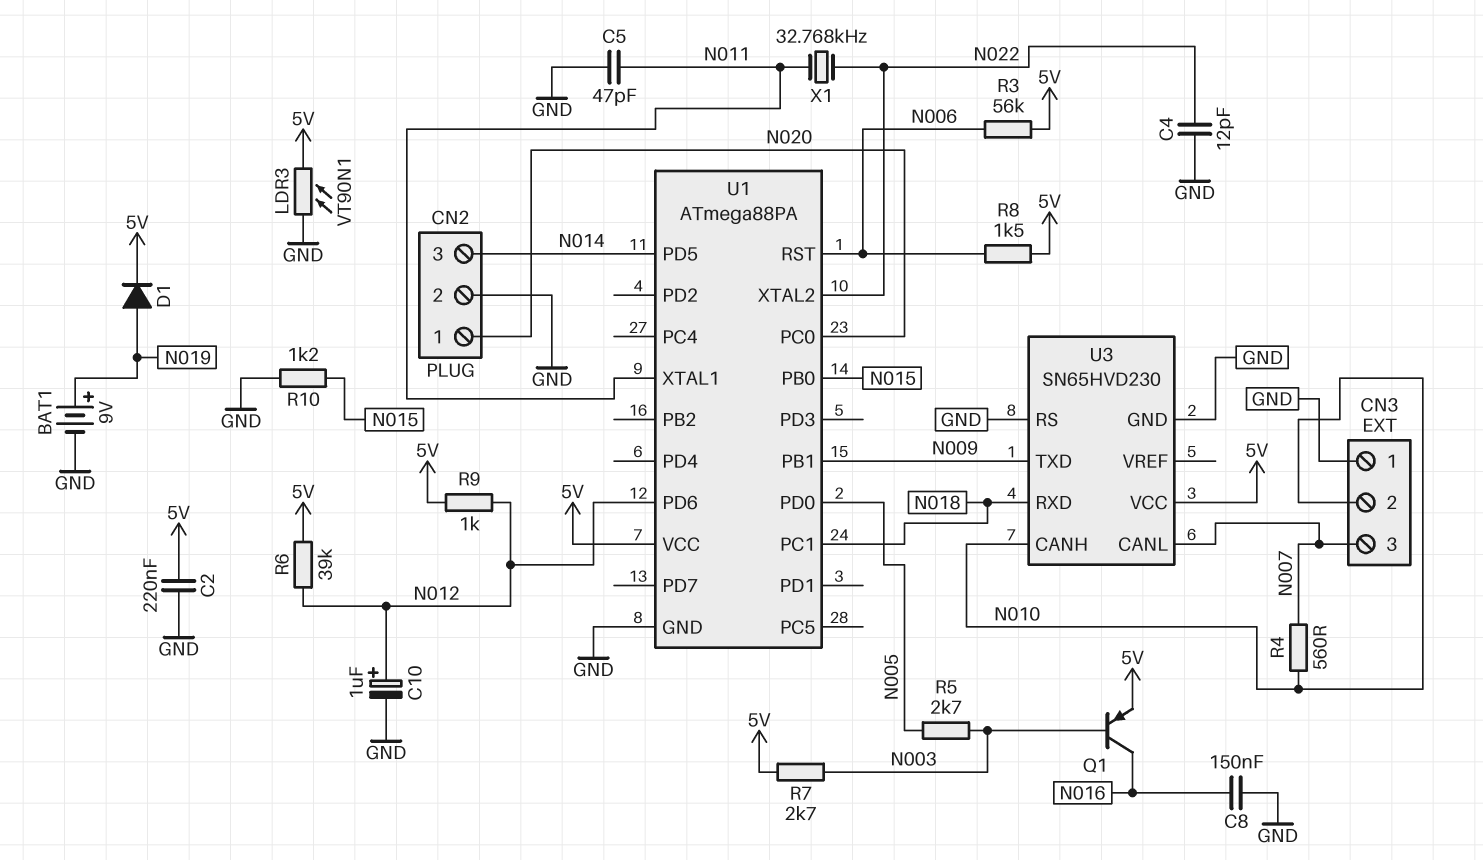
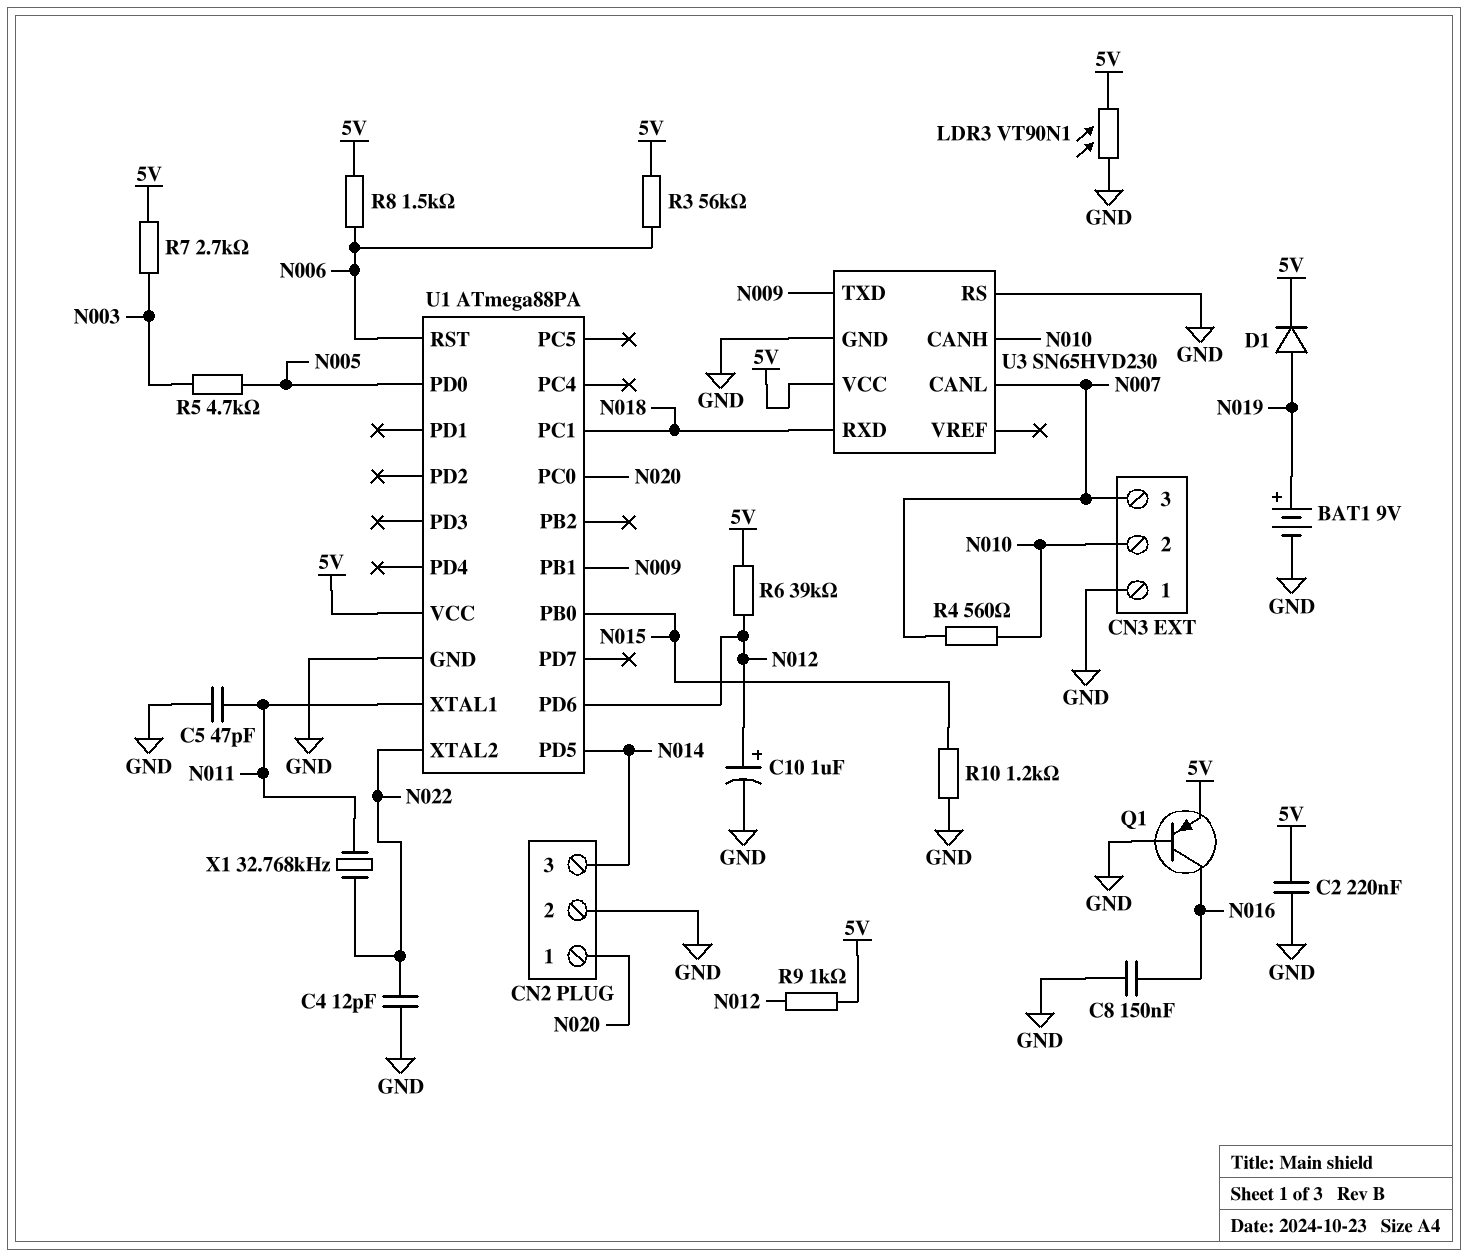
Q1: PNP (B N003, C N016, E 5V) -> PNP (B GND, C N016, E 5V)
R5: 2.7k (N003, N005) -> 4.7k (N003, N005)

